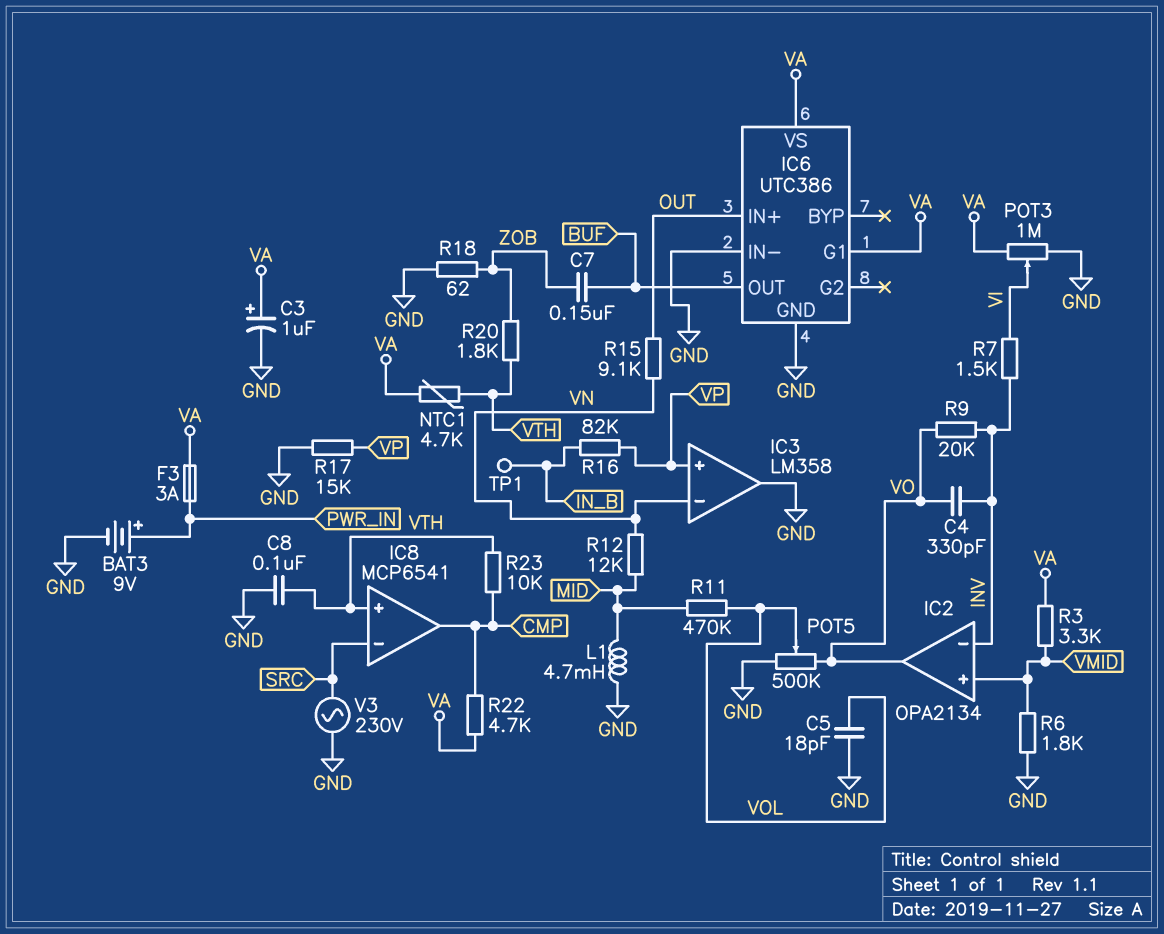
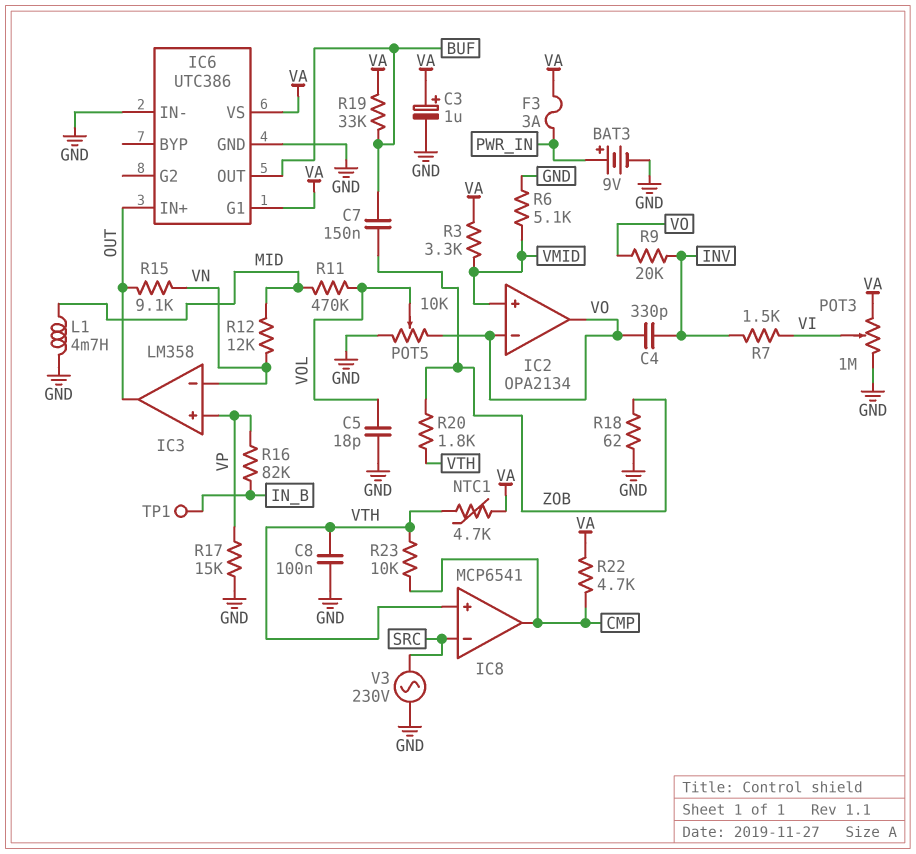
IC2 pin in-: INV -> VO
IC3 pin out: GND -> OUT
POT5: 500k (GND, VO, wiper VOL) -> 10k (GND, VO, wiper VOL)
R6: 1.8k (GND, VMID) -> 5.1k (GND, VMID)
R19: none -> 33k (BUF, VA)

